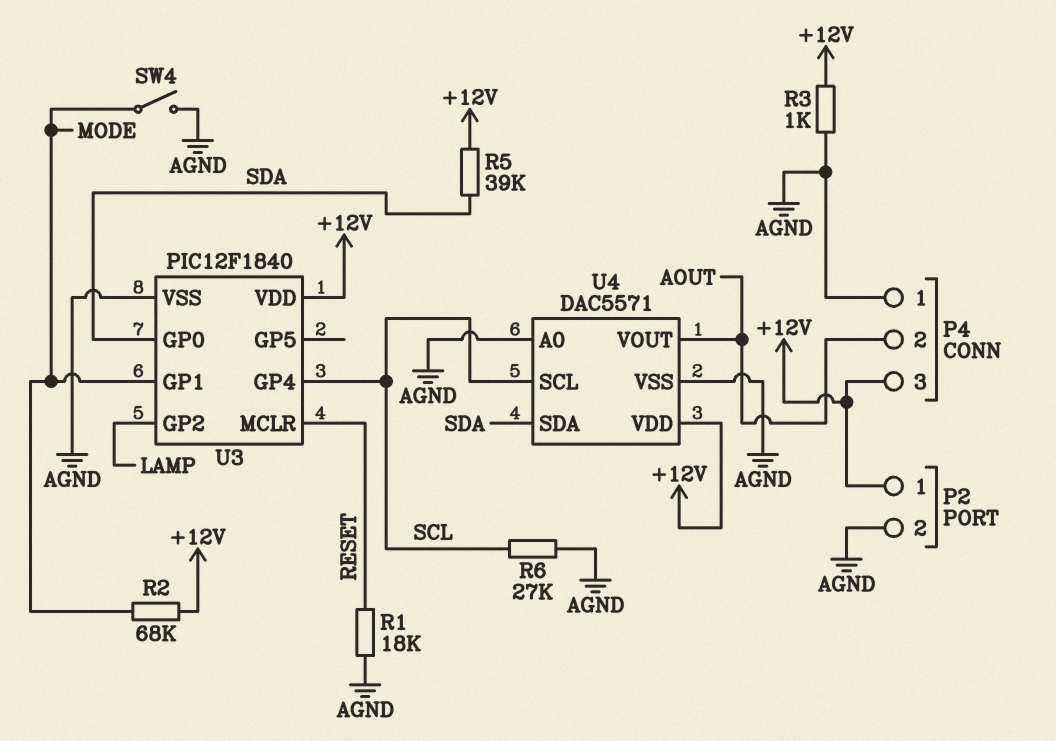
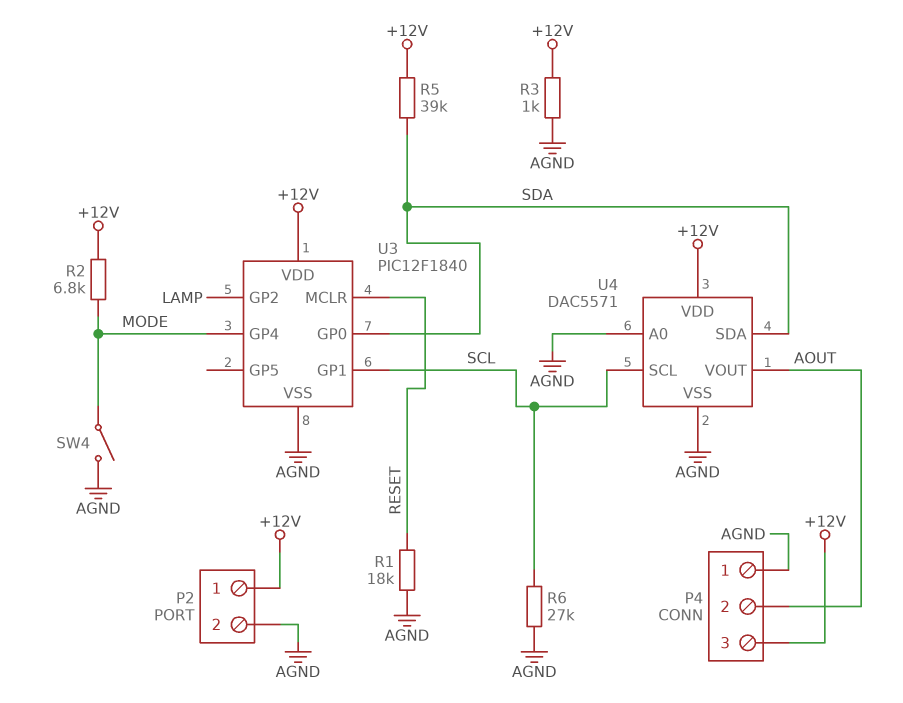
R2: 68k (+12V, MODE) -> 6.8k (+12V, MODE)
U3 pin GP1: MODE -> SCL
U3 pin GP4: SCL -> MODE

